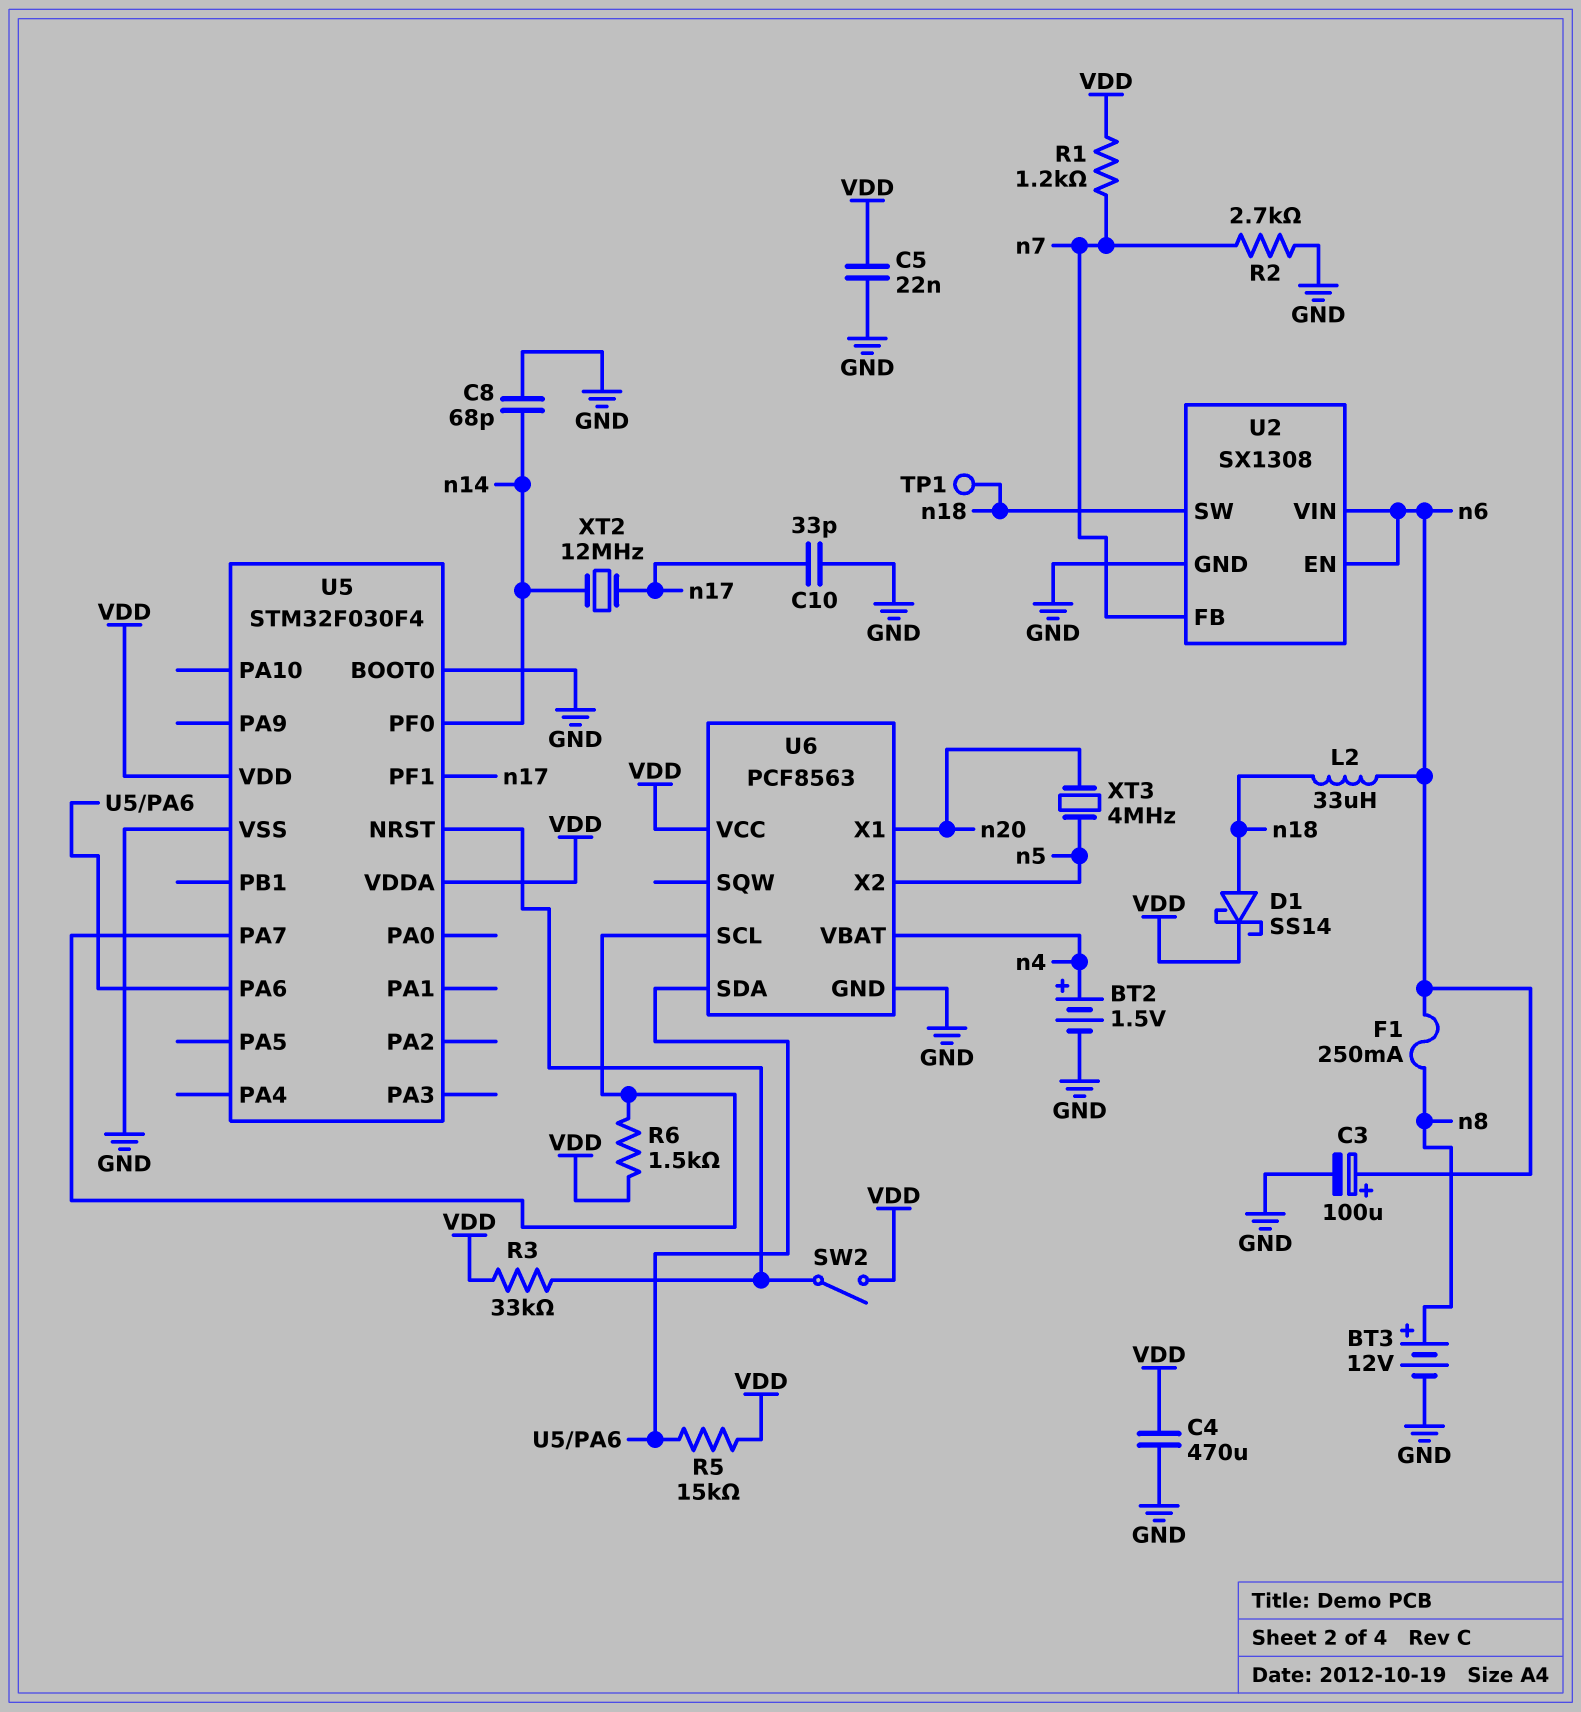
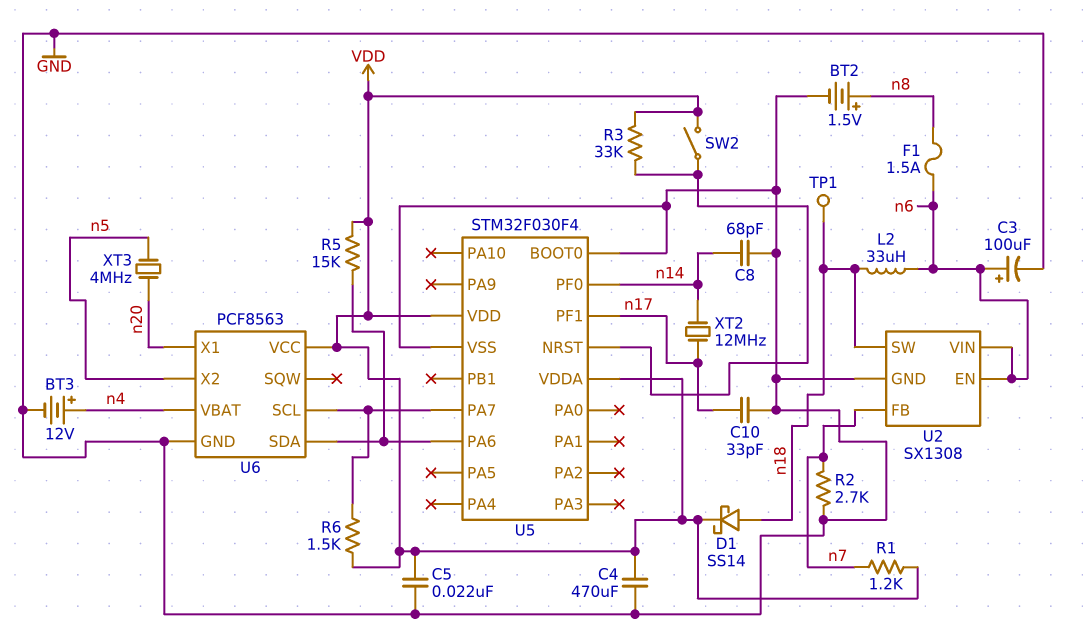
BT2: 1.5V (plus n4, minus GND) -> 1.5V (plus n8, minus GND)
BT3: 12V (plus n8, minus GND) -> 12V (plus n4, minus GND)
F1: 250mA (n6, n8) -> 1.5A (n6, n8)

